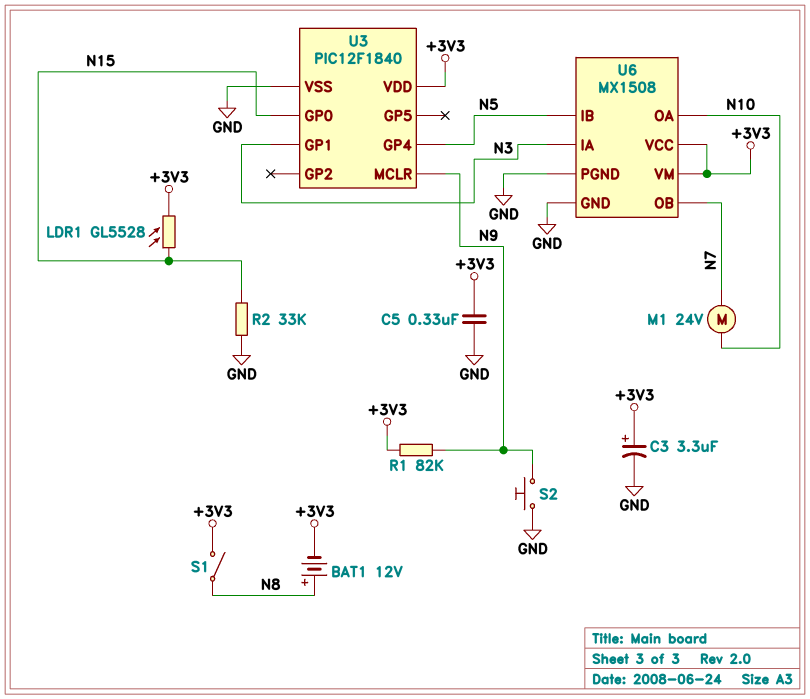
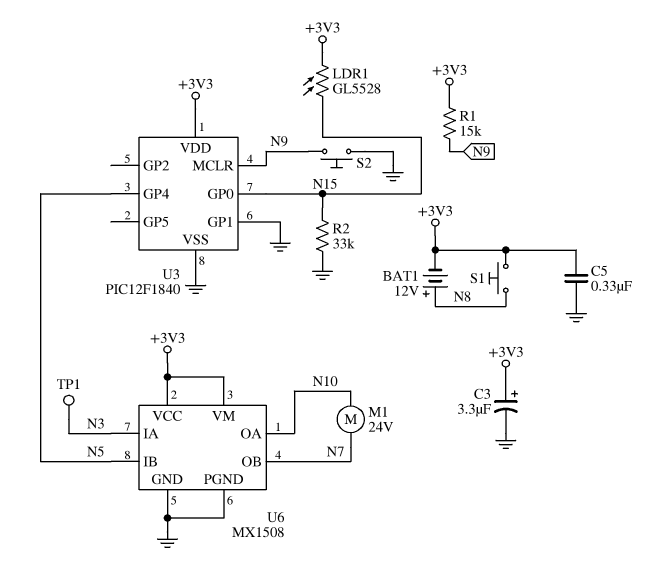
R1: 82k (+3V3, N9) -> 15k (+3V3, N9)
S1: switch (+3V3, N8) -> button (+3V3, N8)
TP1: none -> test point (N3)
U3 pin GP1: N3 -> GND

